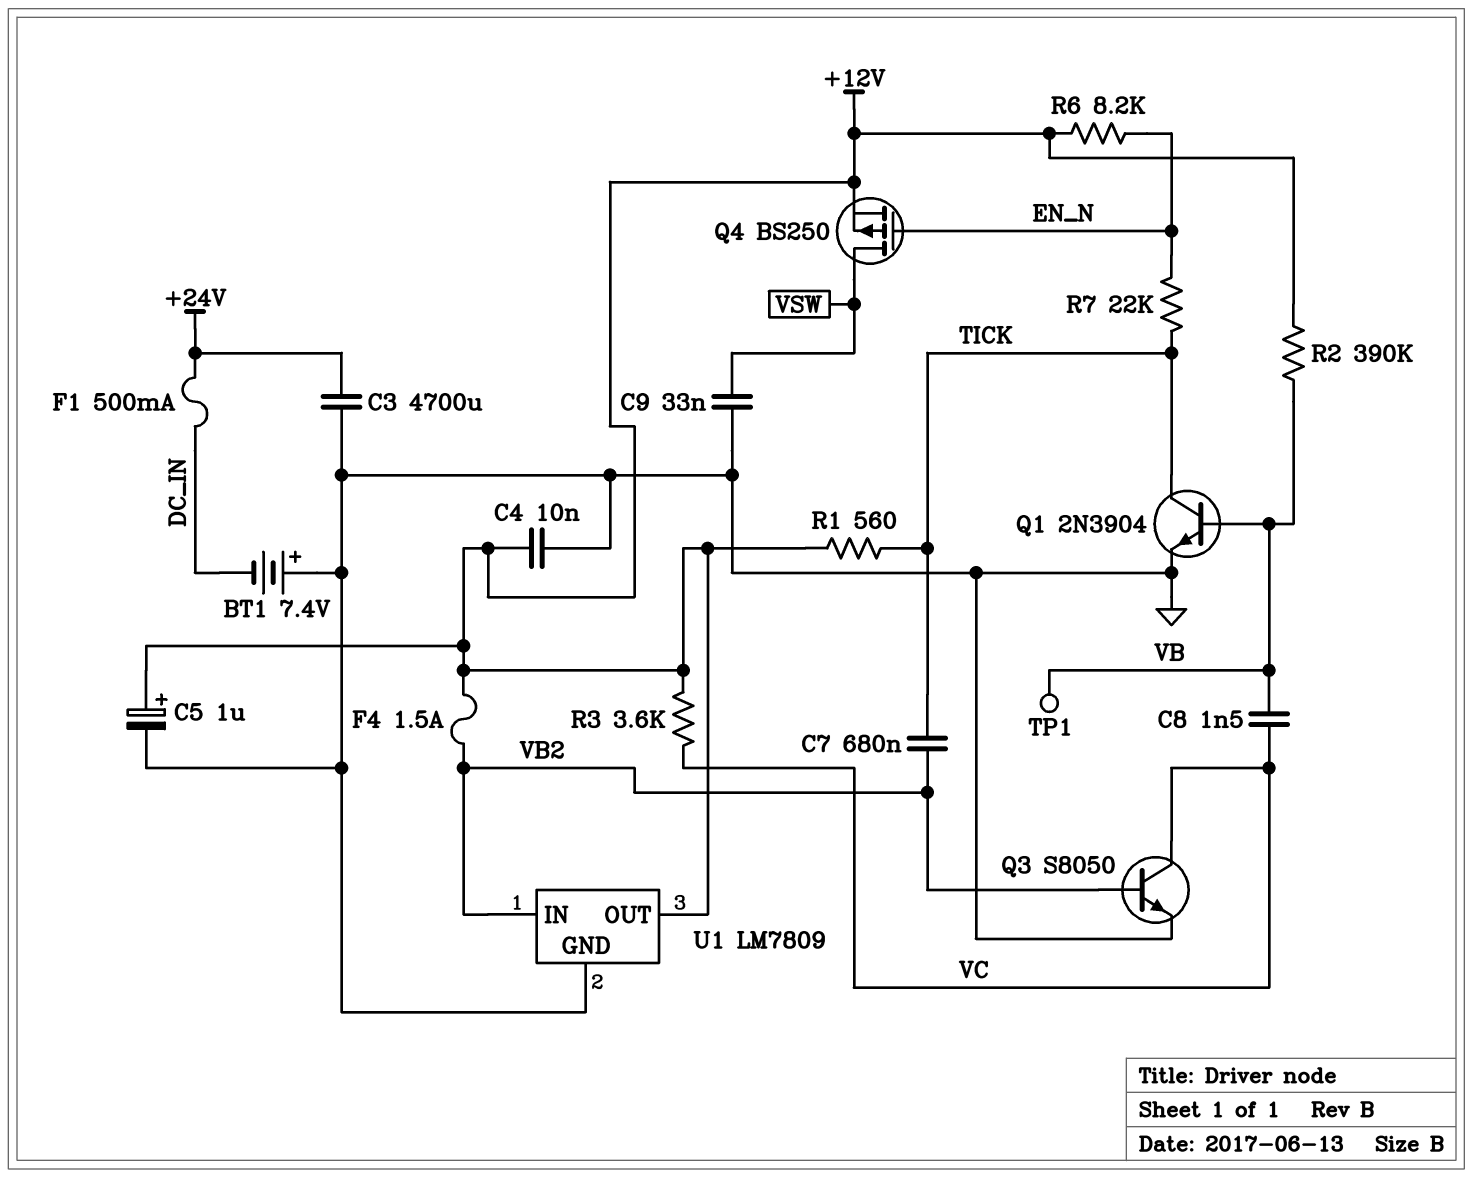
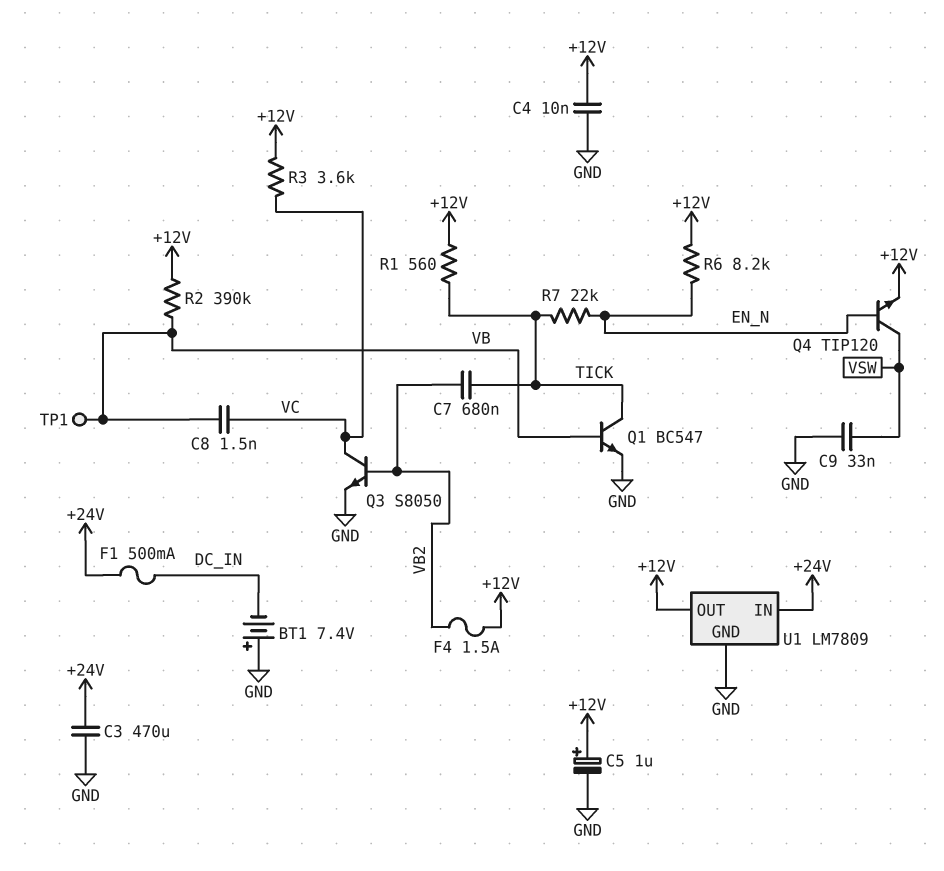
C3: 4700uF (+24V, GND) -> 470uF (+24V, GND)
Q1: NPN 2N3904 (B VB, C TICK, E GND) -> NPN BC547 (B VB, C TICK, E GND)
Q4: PMOS BS250 (G EN_N, D VSW, S +12V) -> NPN TIP120 (B EN_N, C VSW, E +12V)
U1 pin IN: VB2 -> +24V

